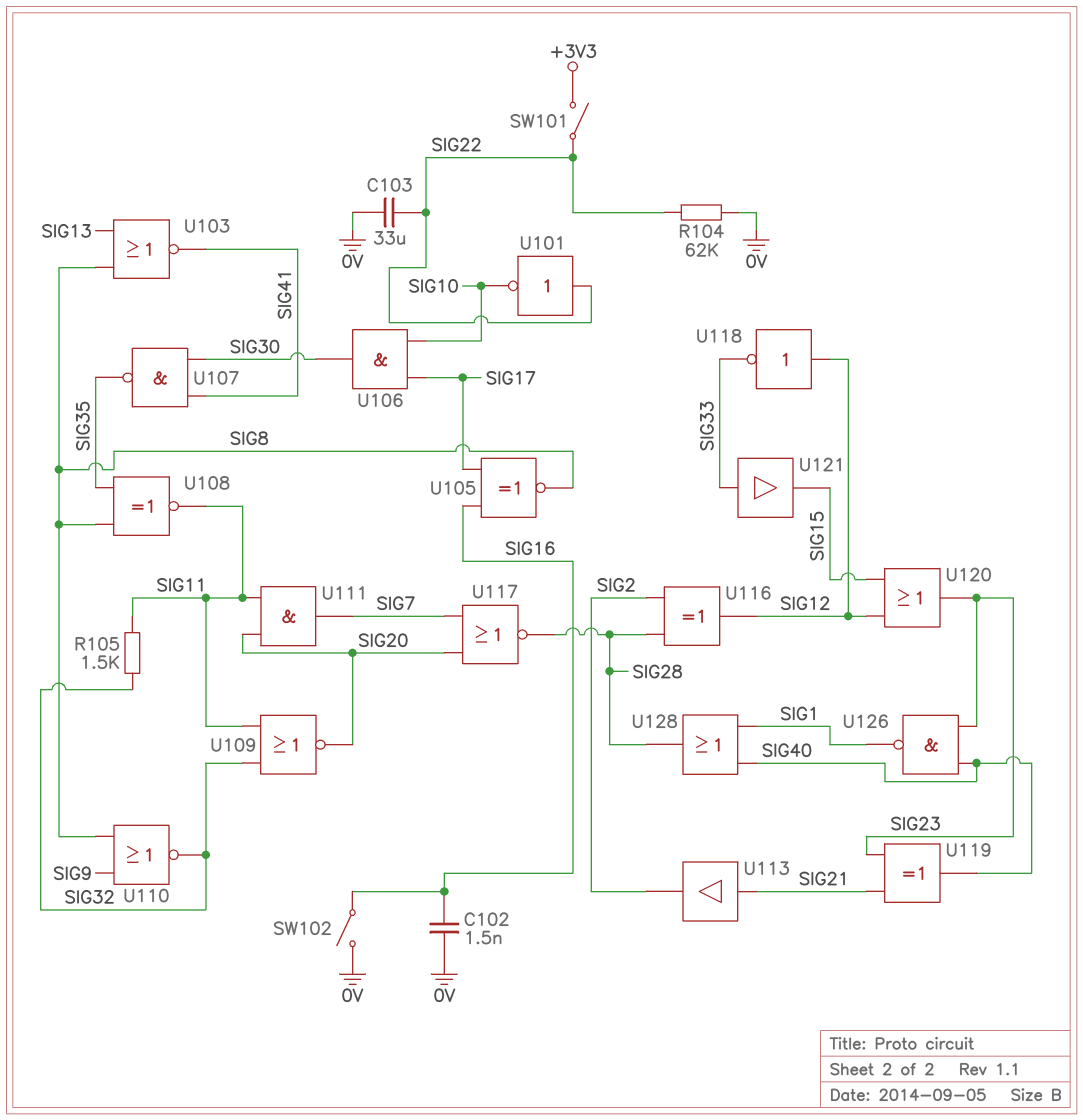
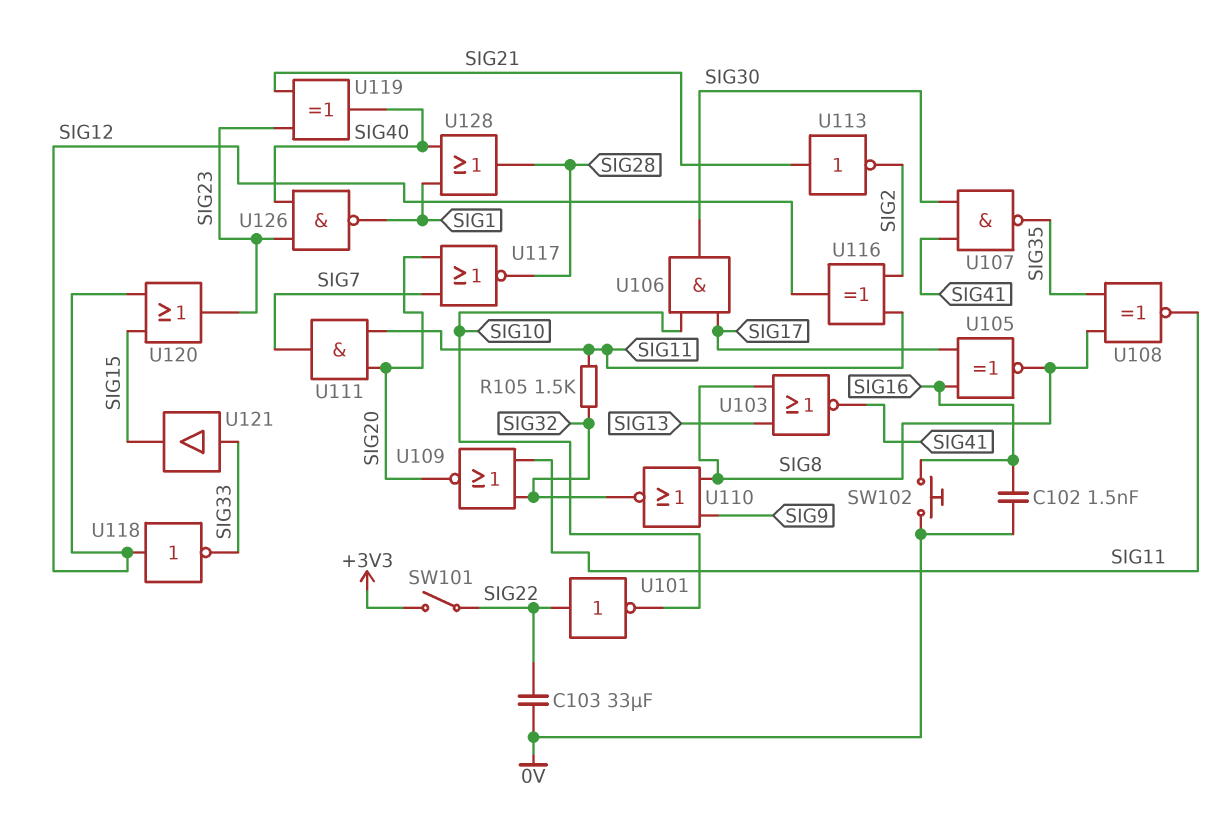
R104: 62k (0V, SIG22) -> none
SW102: switch (0V, SIG16) -> button (0V, SIG16)
U113: buffer (in SIG21, out SIG2) -> NOT (in SIG21, out SIG2)
U116: XOR (in SIG2, in SIG28, out SIG12) -> XOR (in SIG2, in SIG11, out SIG12)

